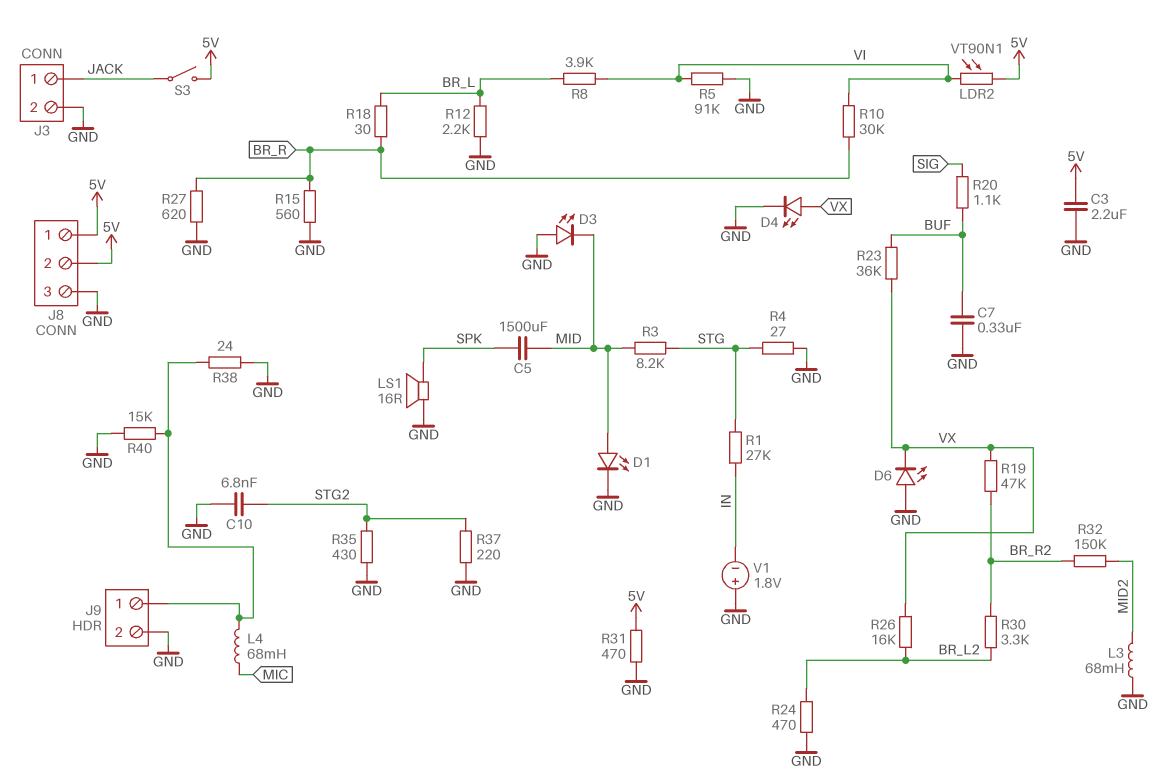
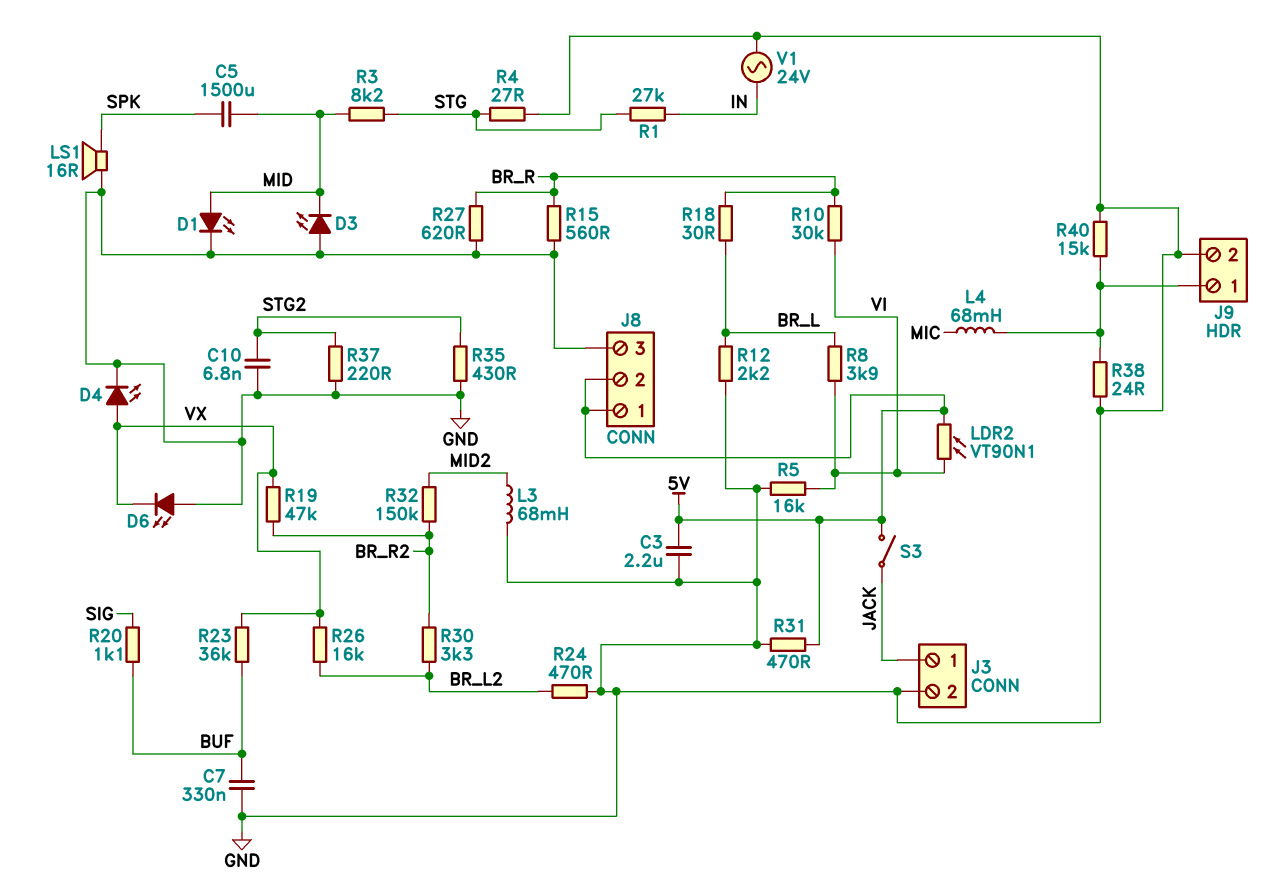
R5: 91k (GND, VI) -> 16k (GND, VI)
V1: 1.8V (plus GND, minus IN) -> AC 24V (GND, IN)

